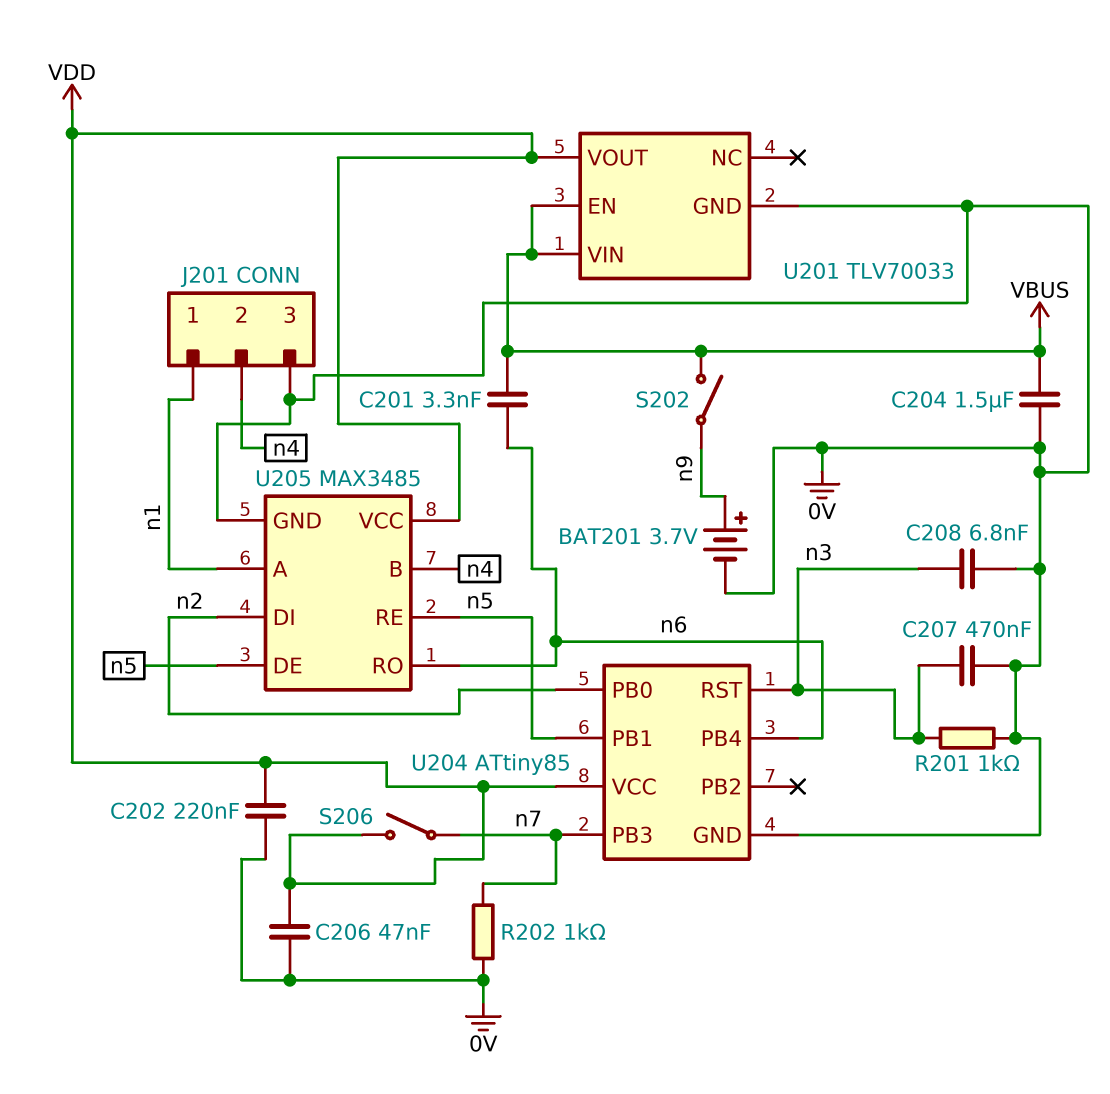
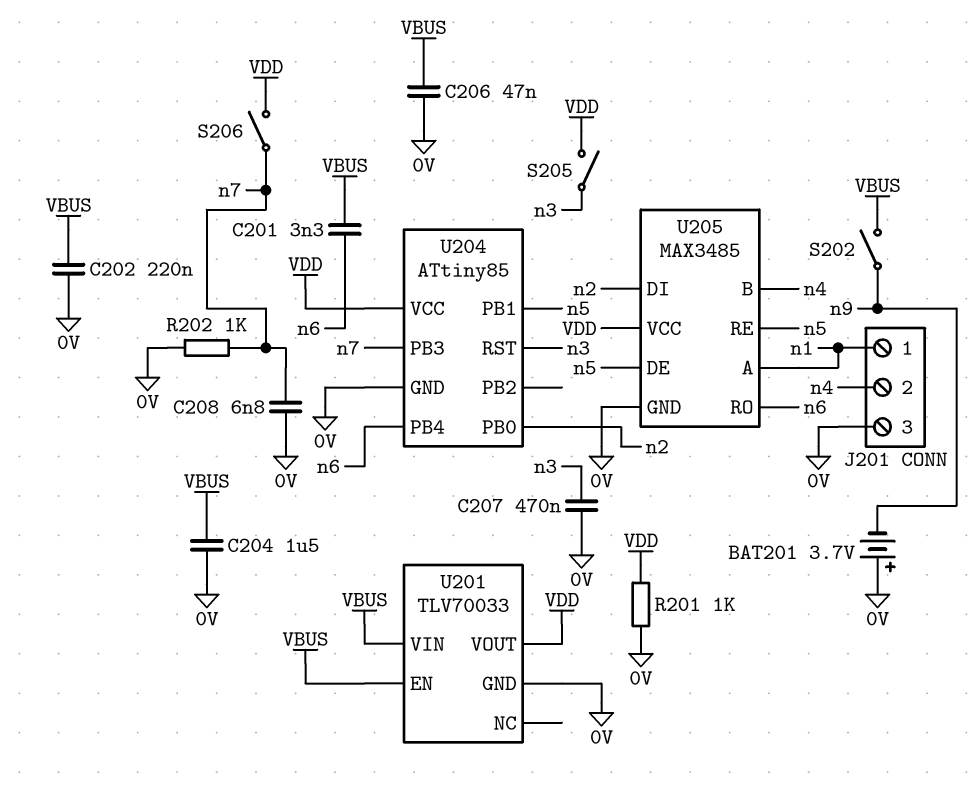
BAT201: 3.7V (plus n9, minus 0V) -> 3.7V (plus 0V, minus n9)
C202: 220nF (0V, VDD) -> 220nF (0V, VBUS)
C206: 47nF (0V, VDD) -> 47nF (0V, VBUS)
C208: 6.8nF (0V, n3) -> 6.8nF (0V, n7)
R201: 1k (0V, n3) -> 1k (0V, VDD)
S205: none -> switch (VDD, n3)

